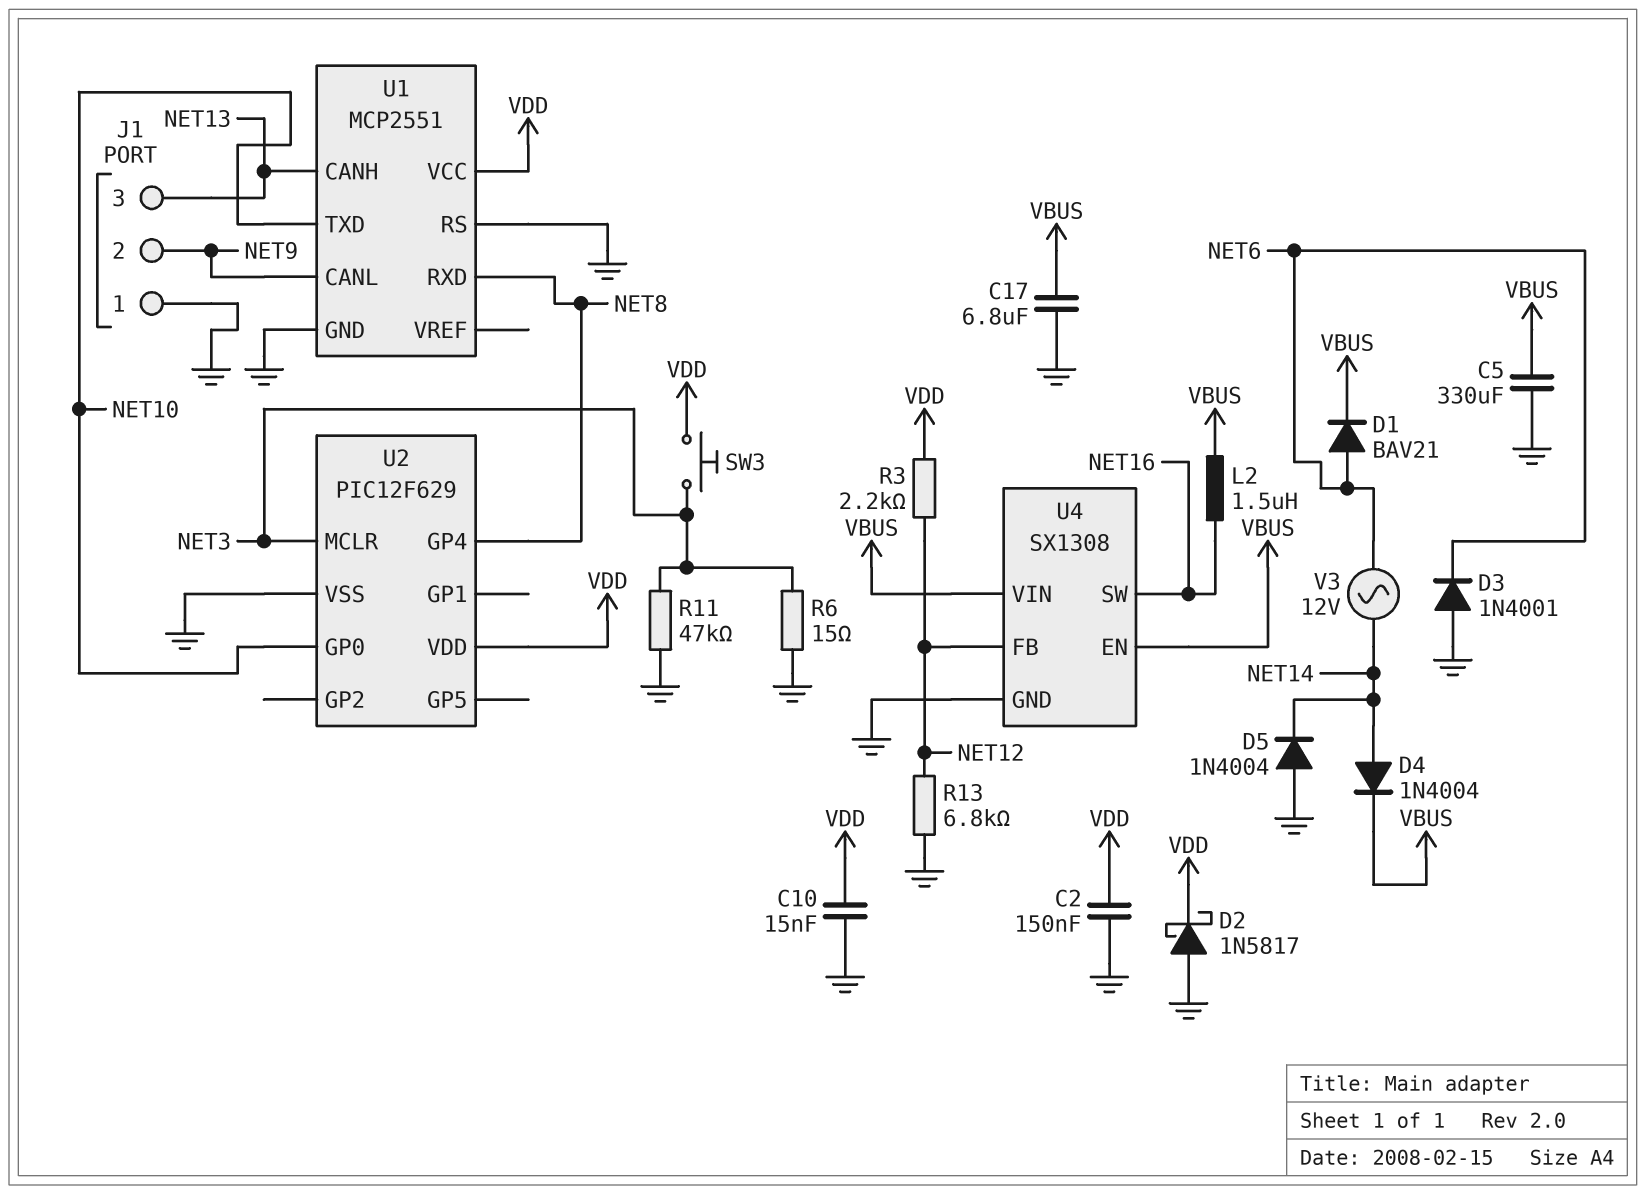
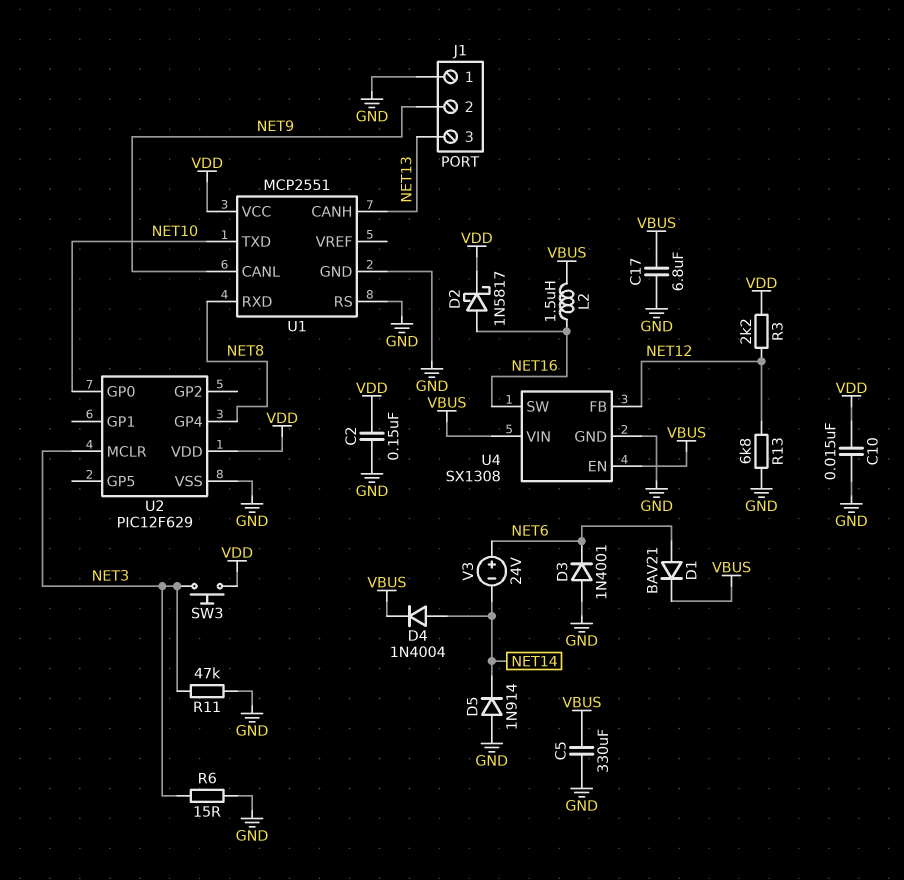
D2: schottky 1N5817 (A GND, K VDD) -> schottky 1N5817 (A NET16, K VDD)
D5: diode 1N4004 (A GND, K NET14) -> diode 1N914 (A GND, K NET14)
V3: AC 12V (NET6, NET14) -> 24V (plus NET6, minus NET14)

